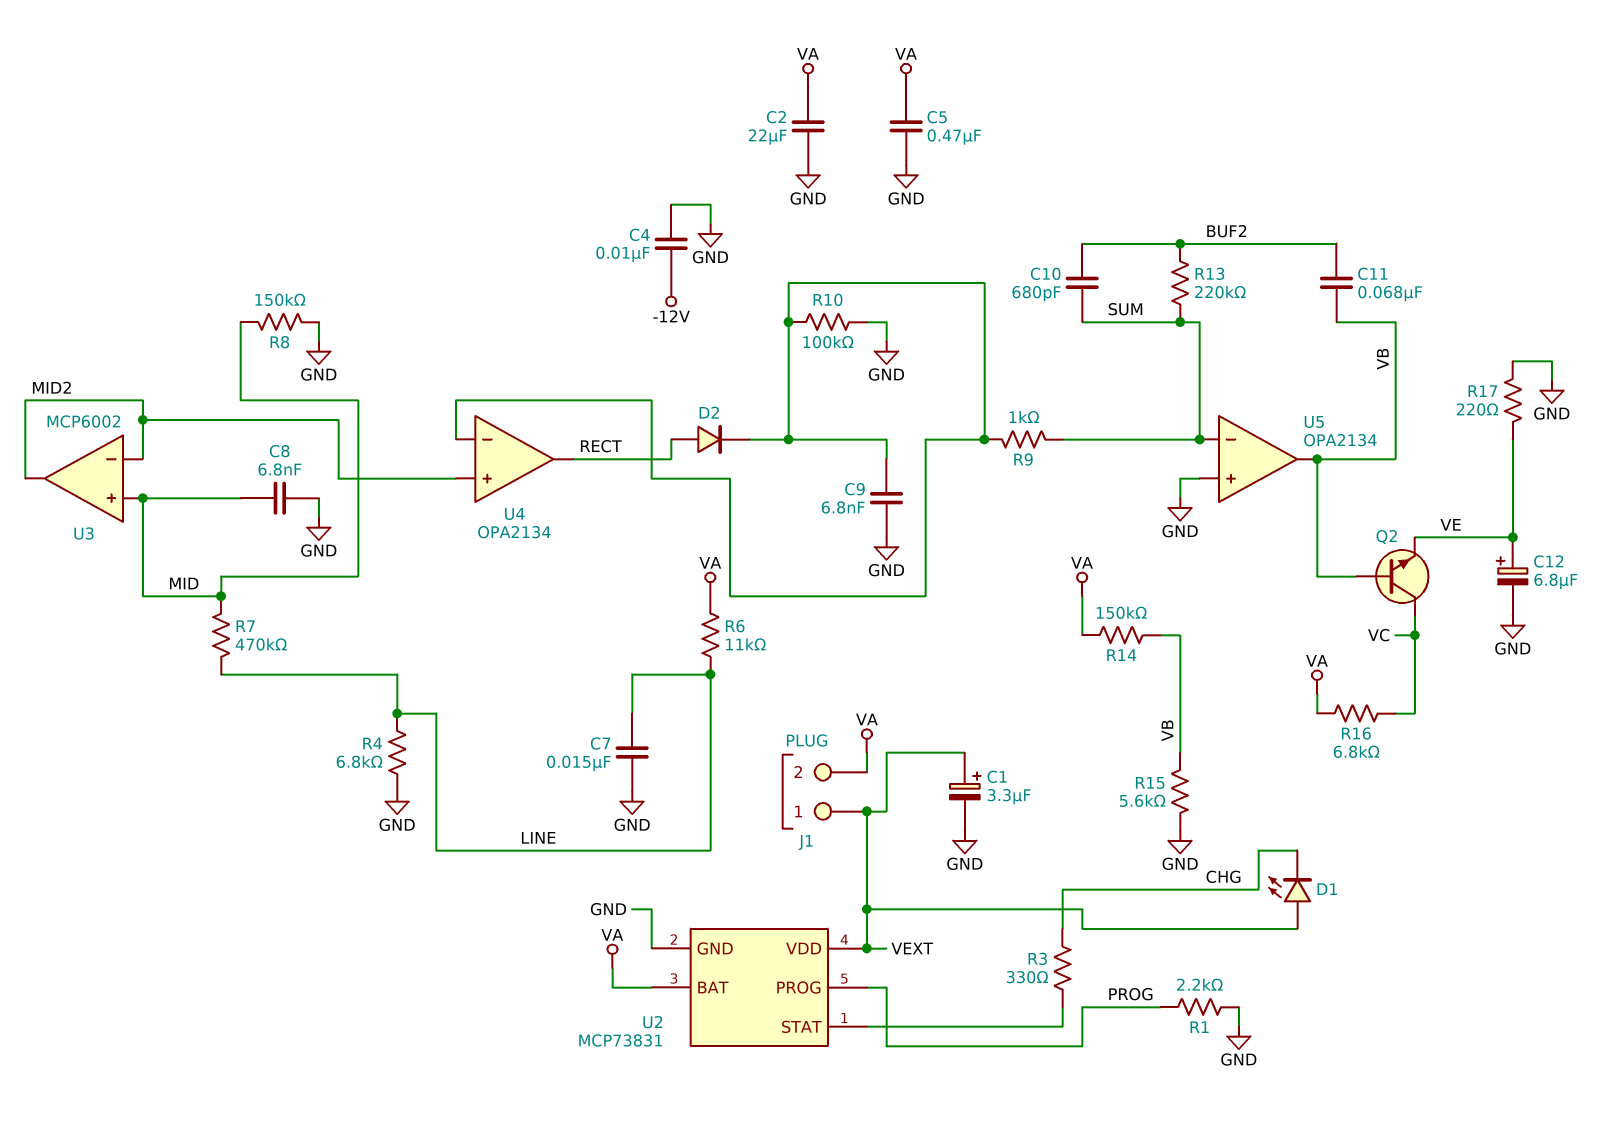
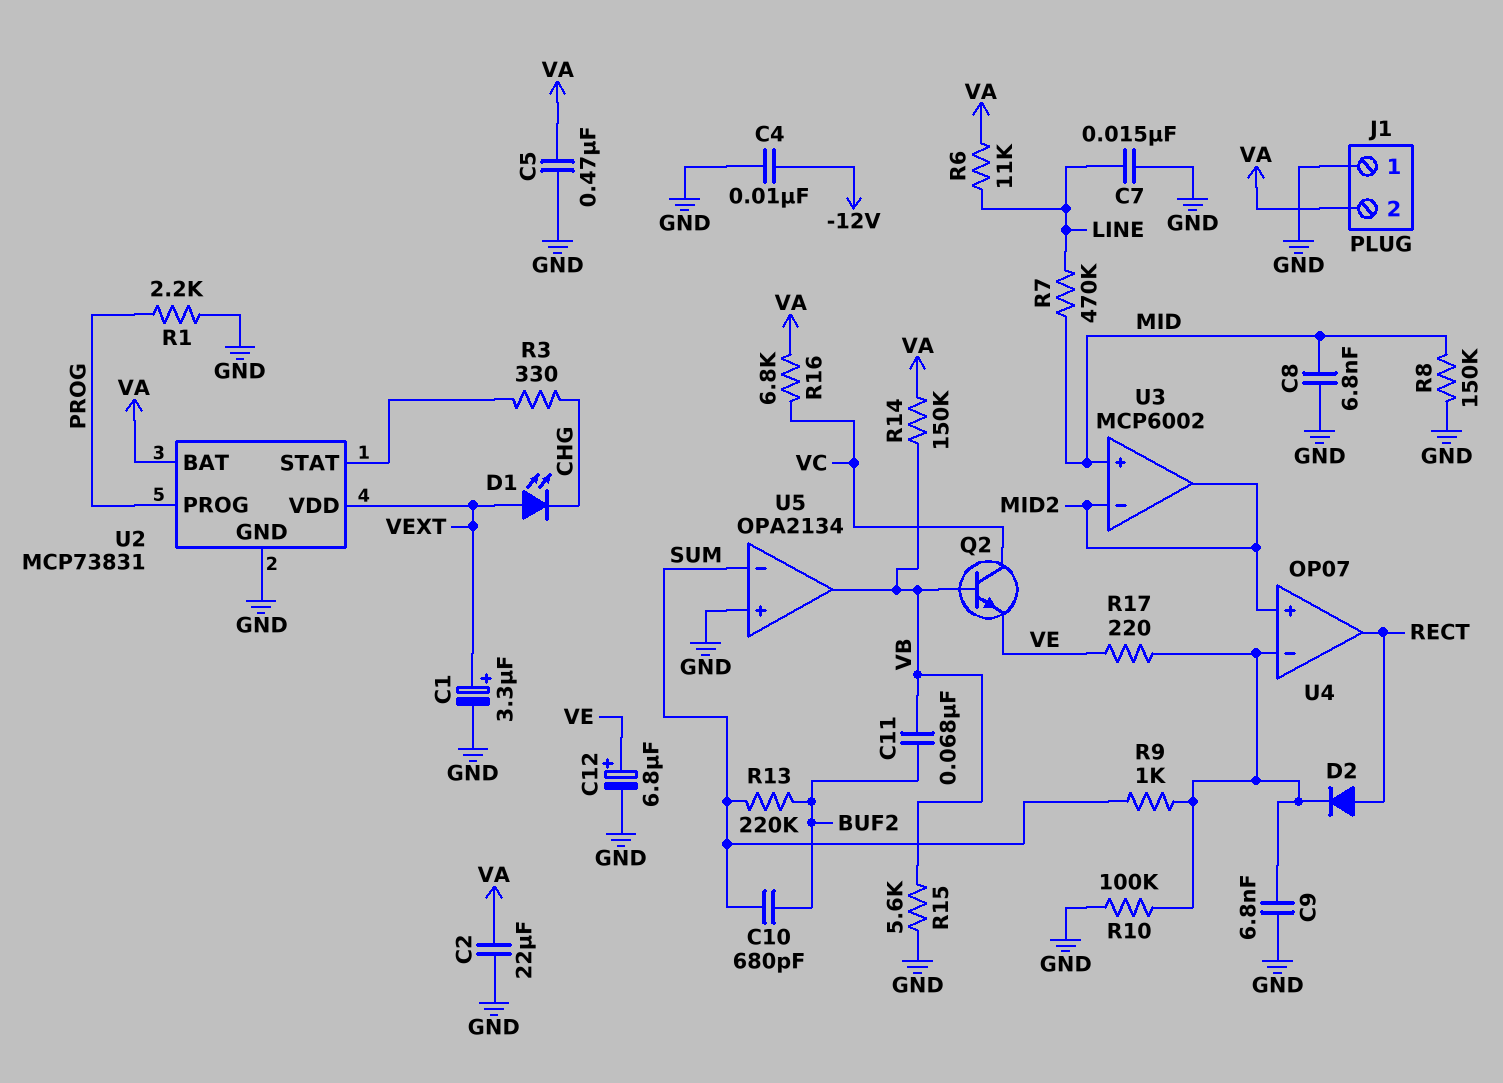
J1 pin 1: VEXT -> GND
R4: 6.8k (GND, LINE) -> none
R17: 220 (GND, VE) -> 220 (U4/in-, VE)
U4: OPA2134 -> OP07

